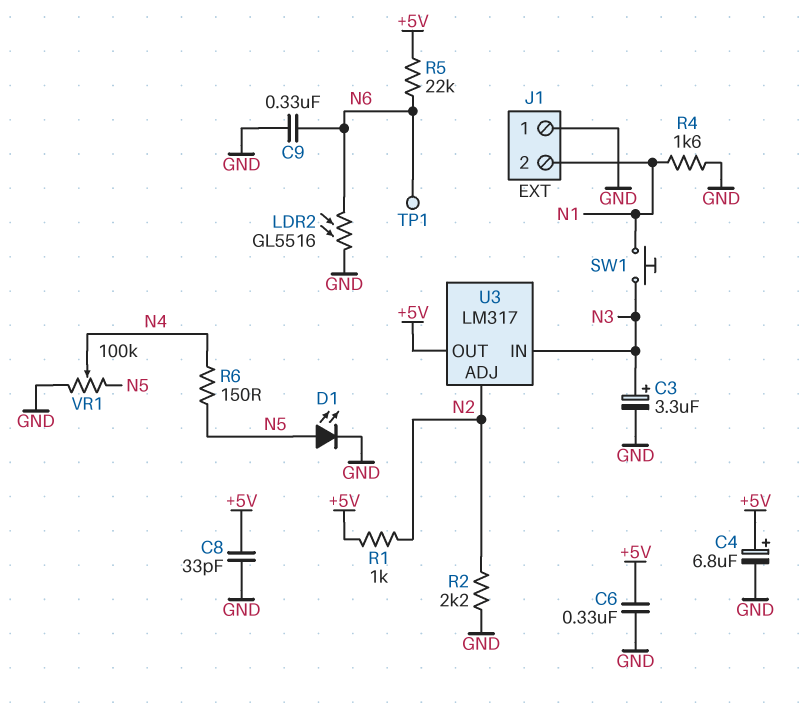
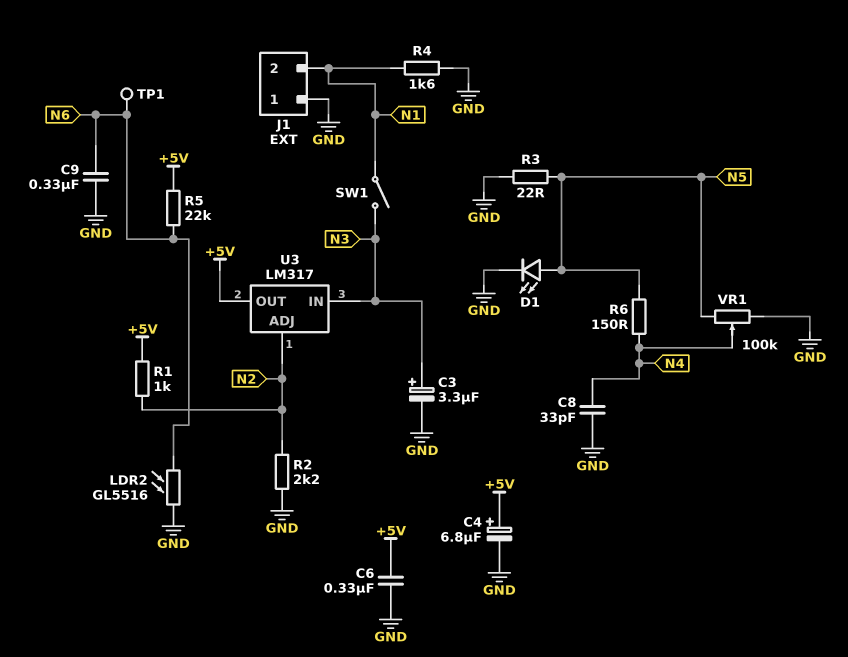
C8: 33pF (+5V, GND) -> 33pF (GND, N4)
R3: none -> 22 (GND, N5)
SW1: button (N1, N3) -> switch (N1, N3)

